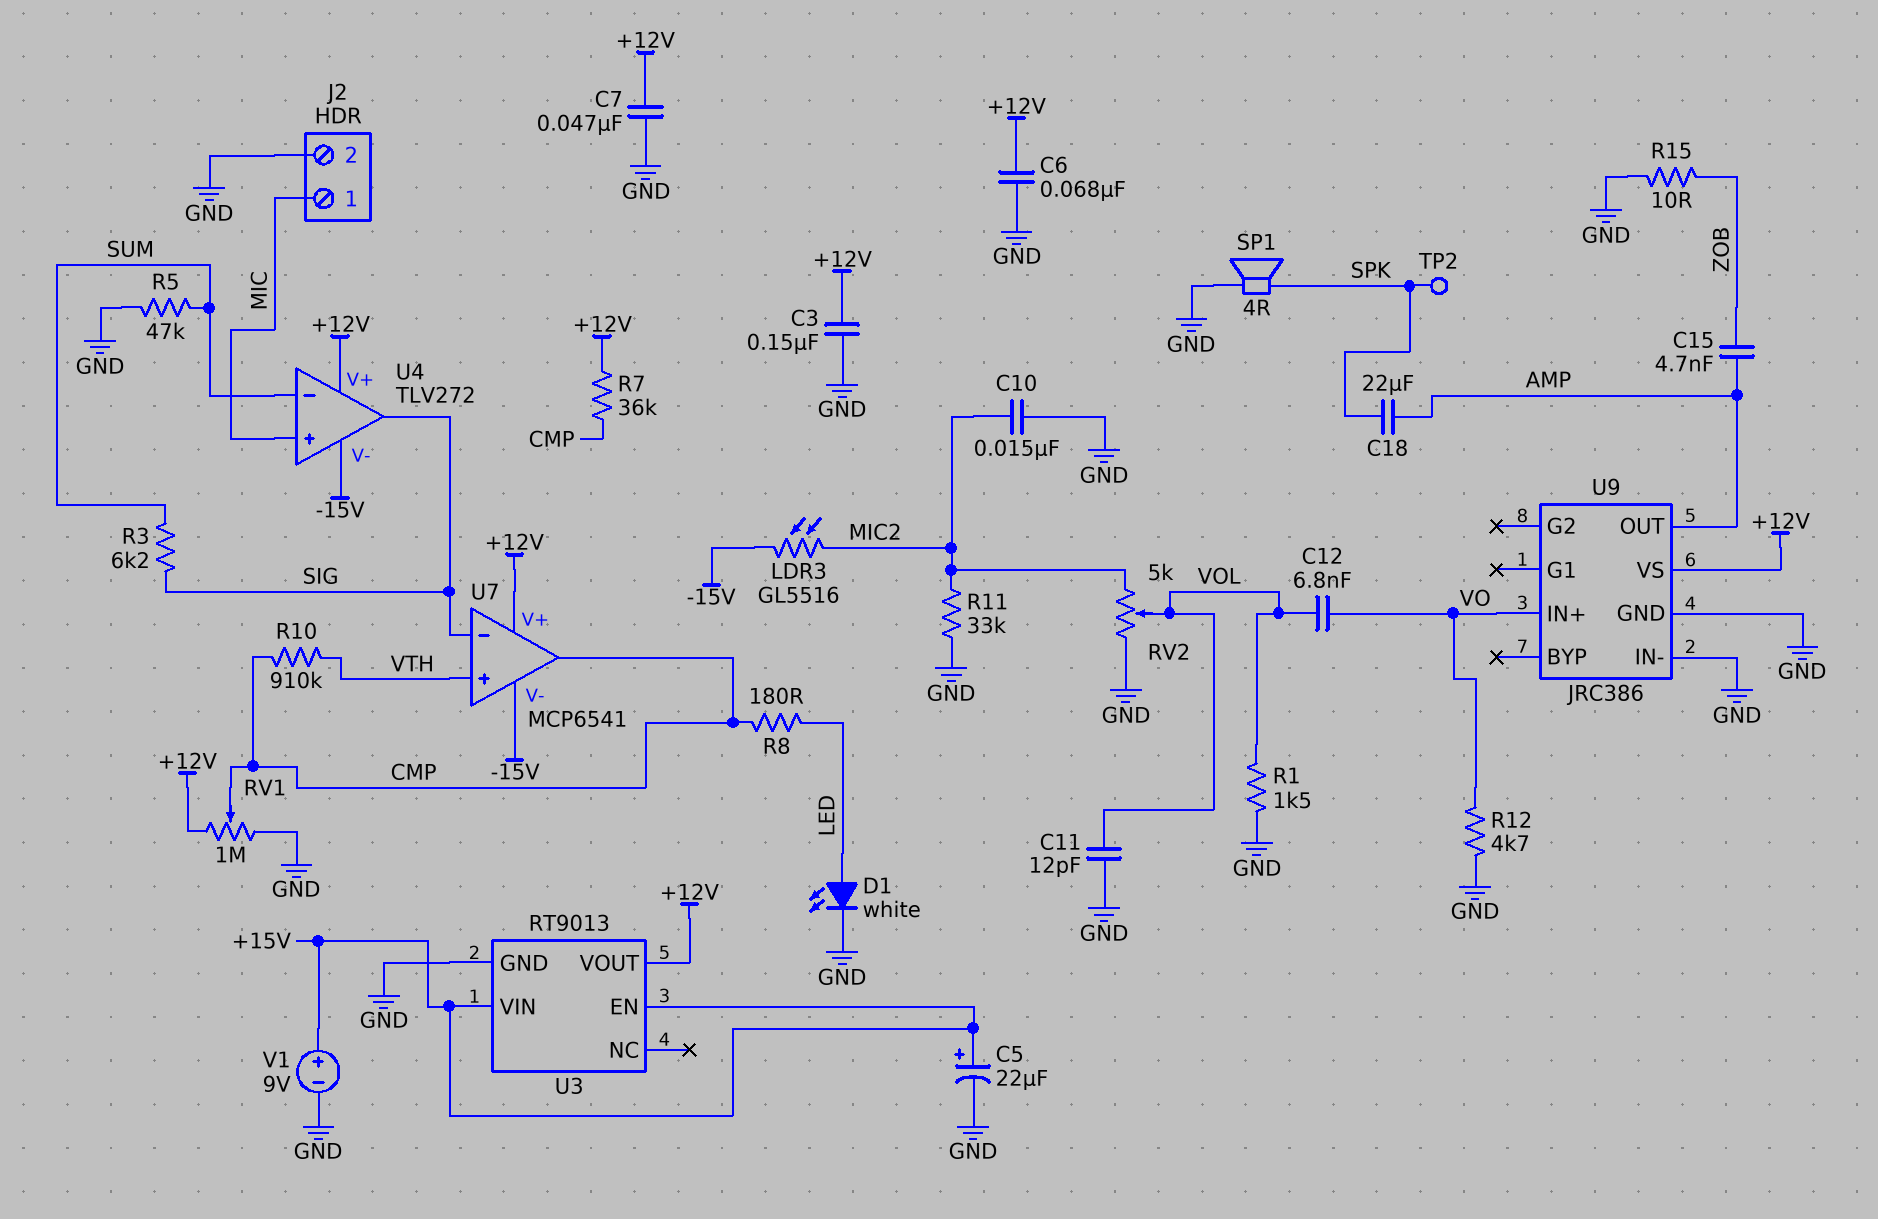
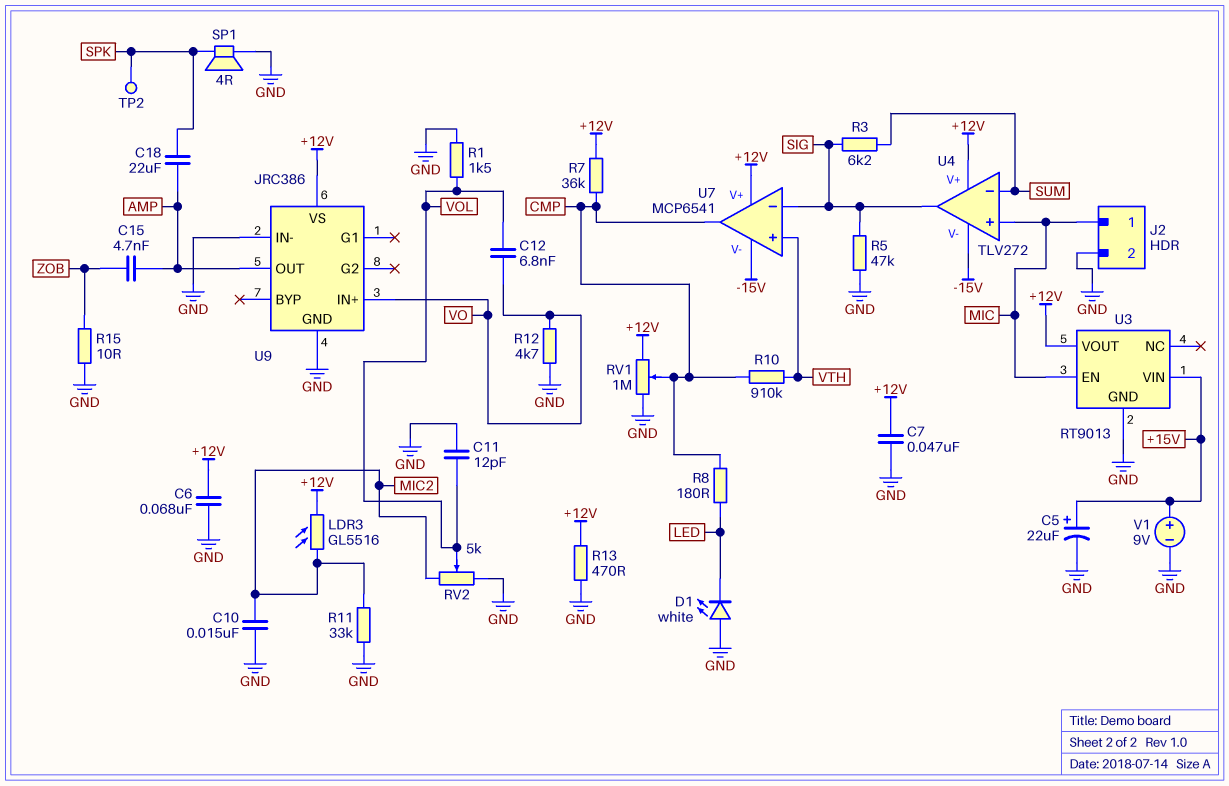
C3: 150nF (+12V, GND) -> none
D1: LED white (A LED, K GND) -> LED white (A GND, K LED)
LDR3: GL5516 (-15V, MIC2) -> GL5516 (+12V, MIC2)
R5: 47k (GND, SUM) -> 47k (GND, SIG)
R13: none -> 470 (+12V, GND)
U3 pin EN: +15V -> MIC

